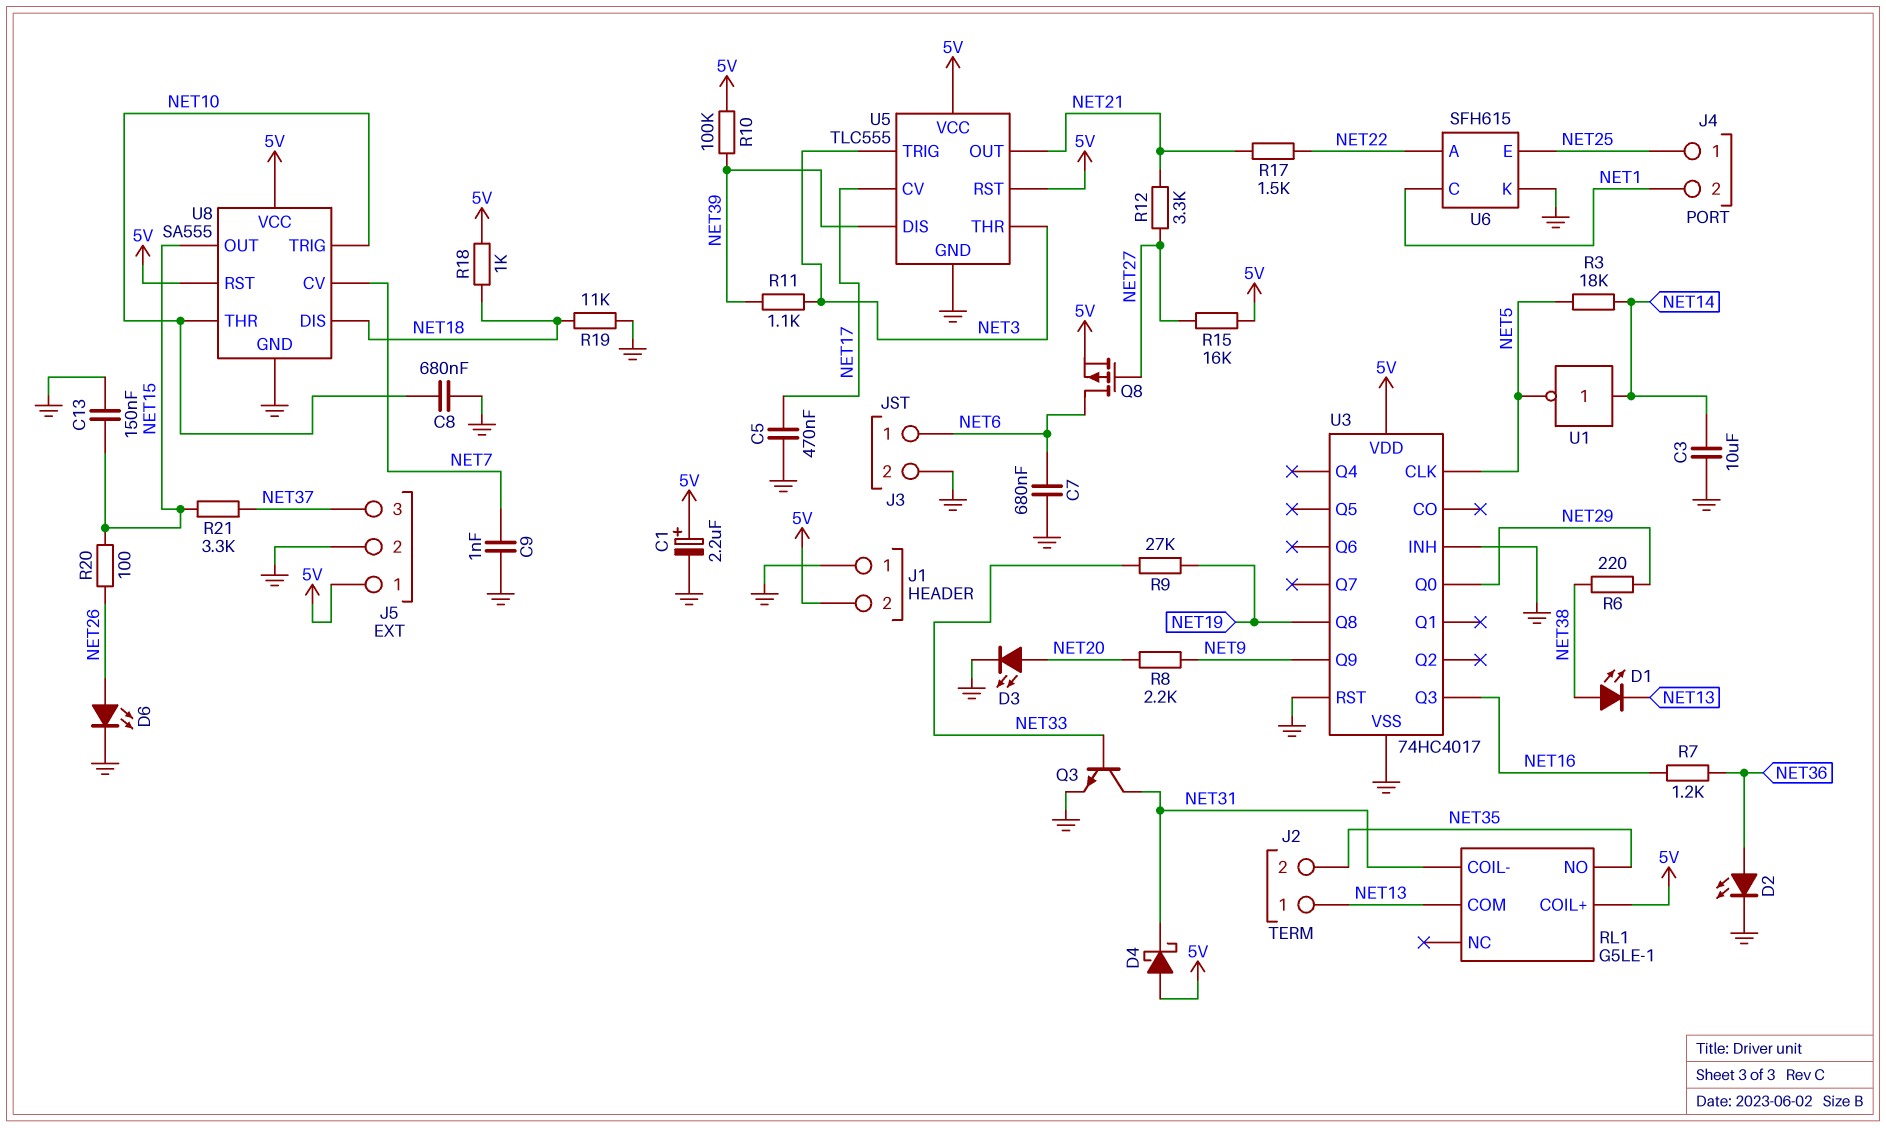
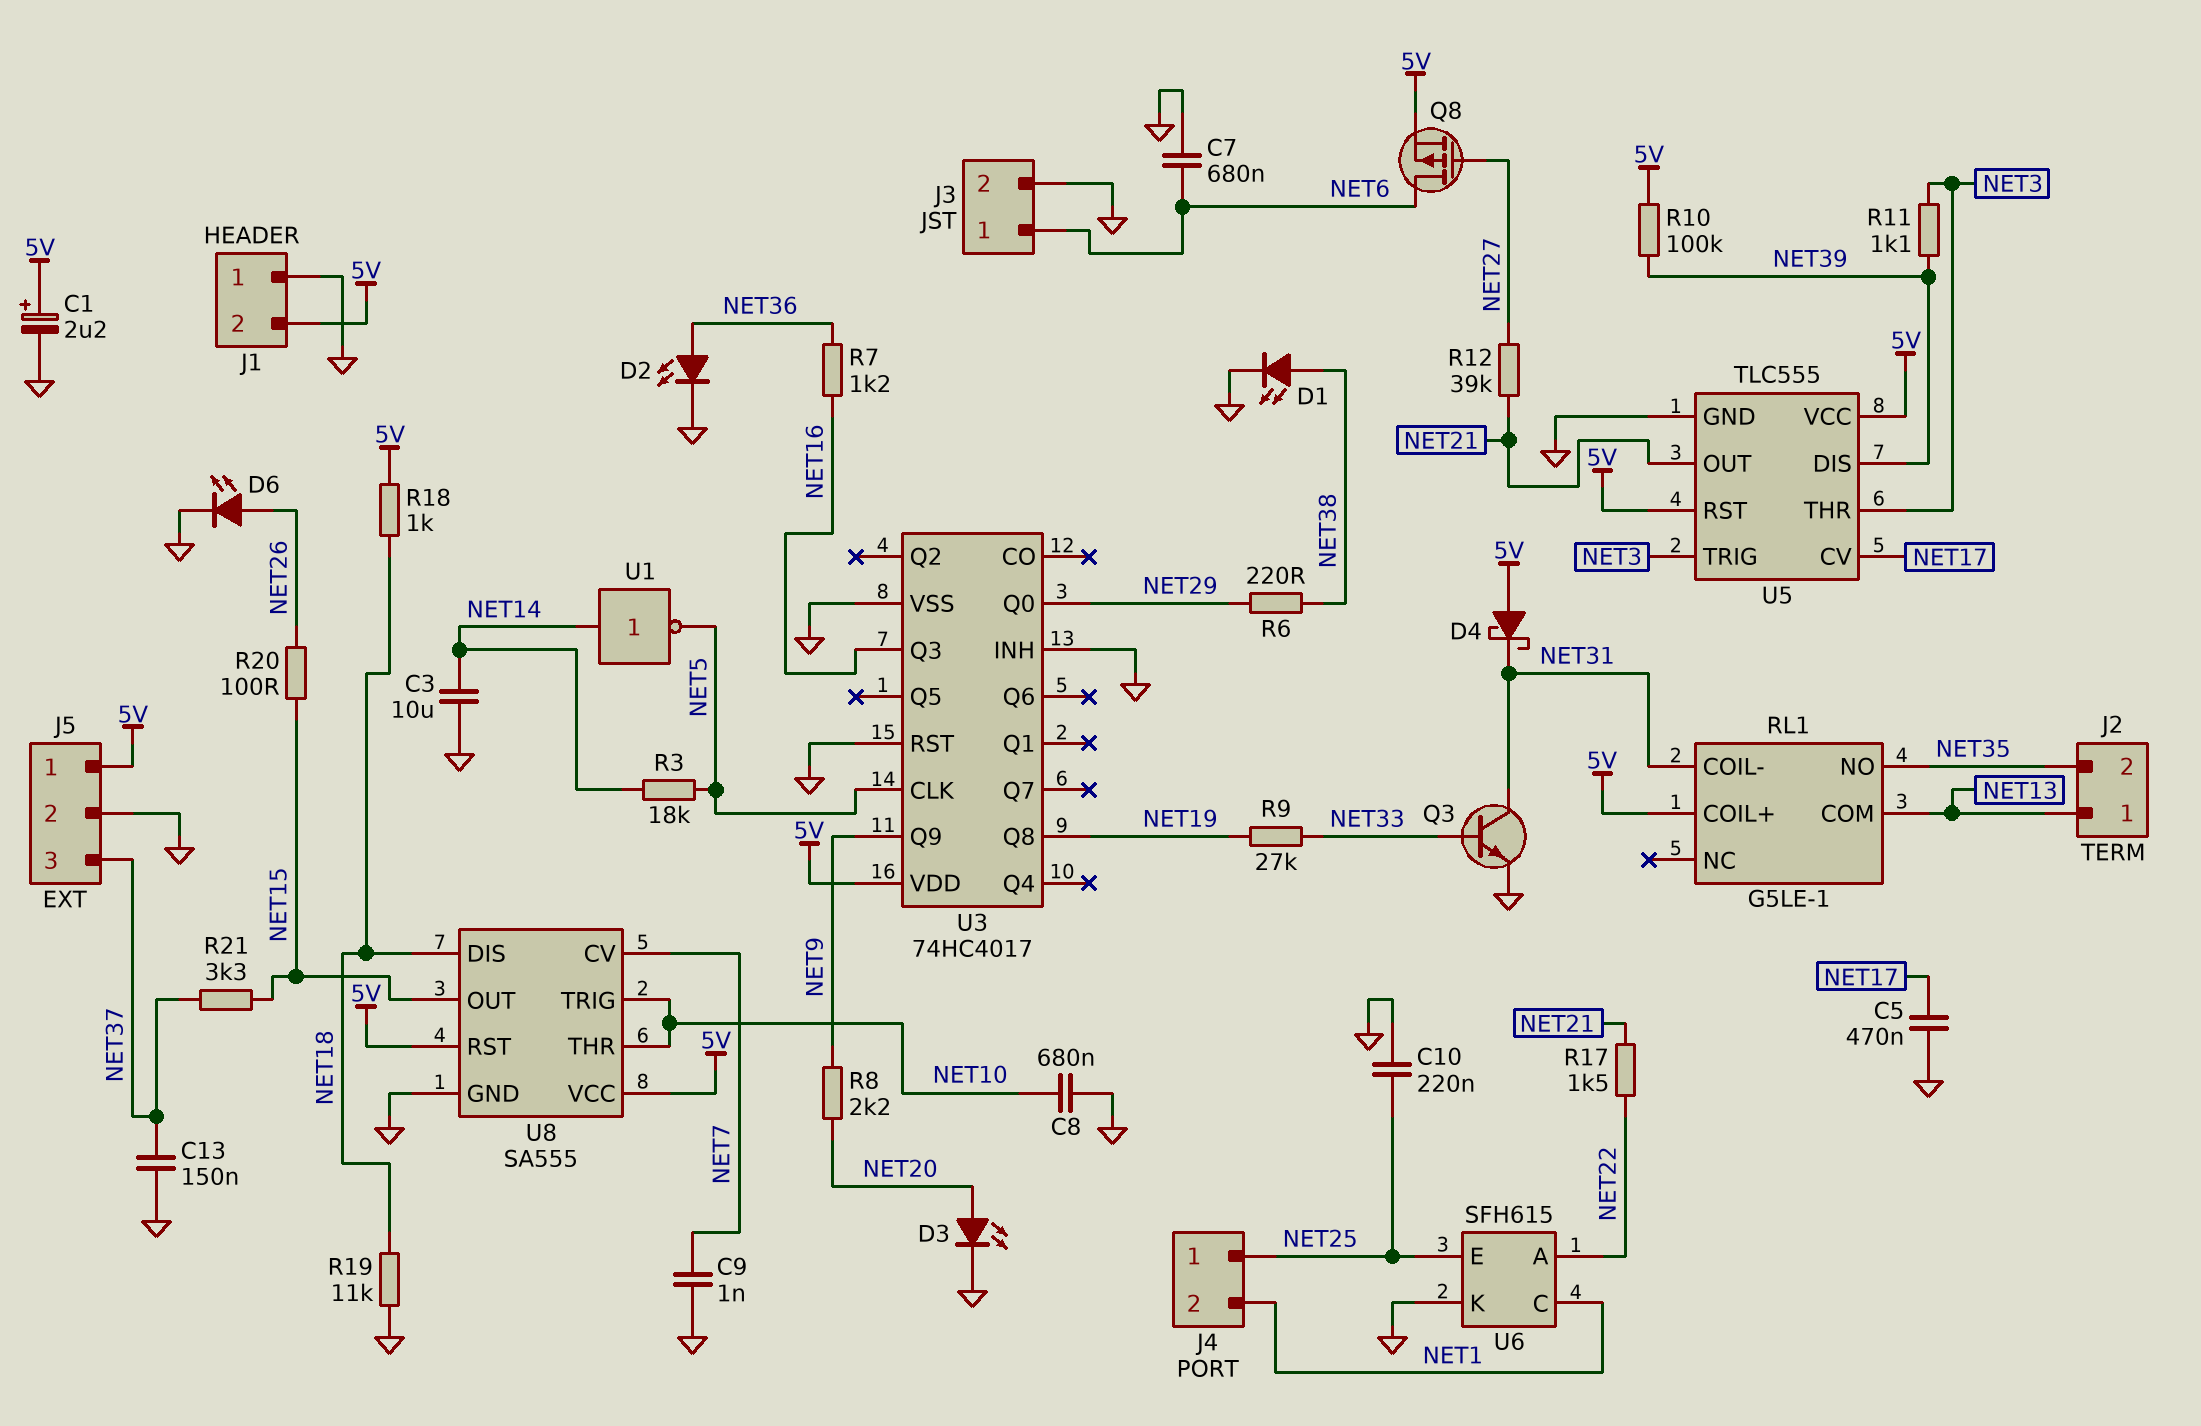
C10: none -> 220nF (GND, NET25)
C13: 150nF (GND, NET15) -> 150nF (GND, NET37)
D1: LED (A NET38, K NET13) -> LED (A NET38, K GND)
R12: 3.3k (NET21, NET27) -> 39k (NET21, NET27)
R15: 16k (5V, NET27) -> none

